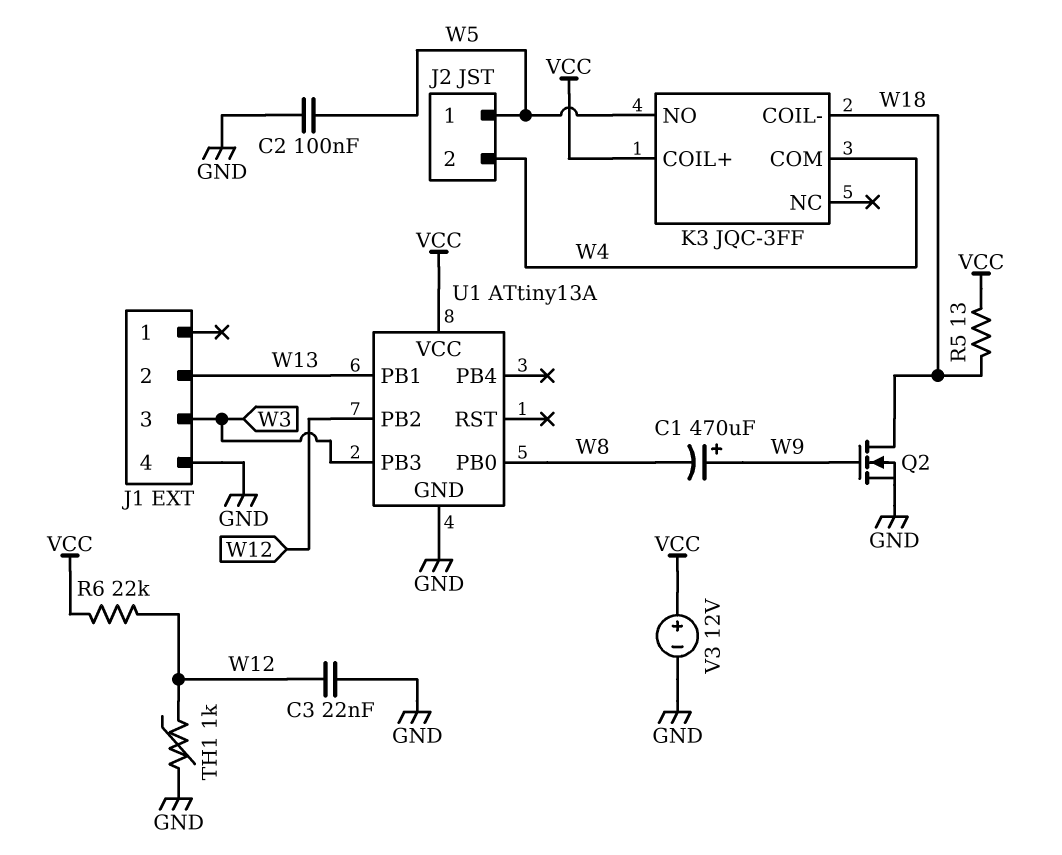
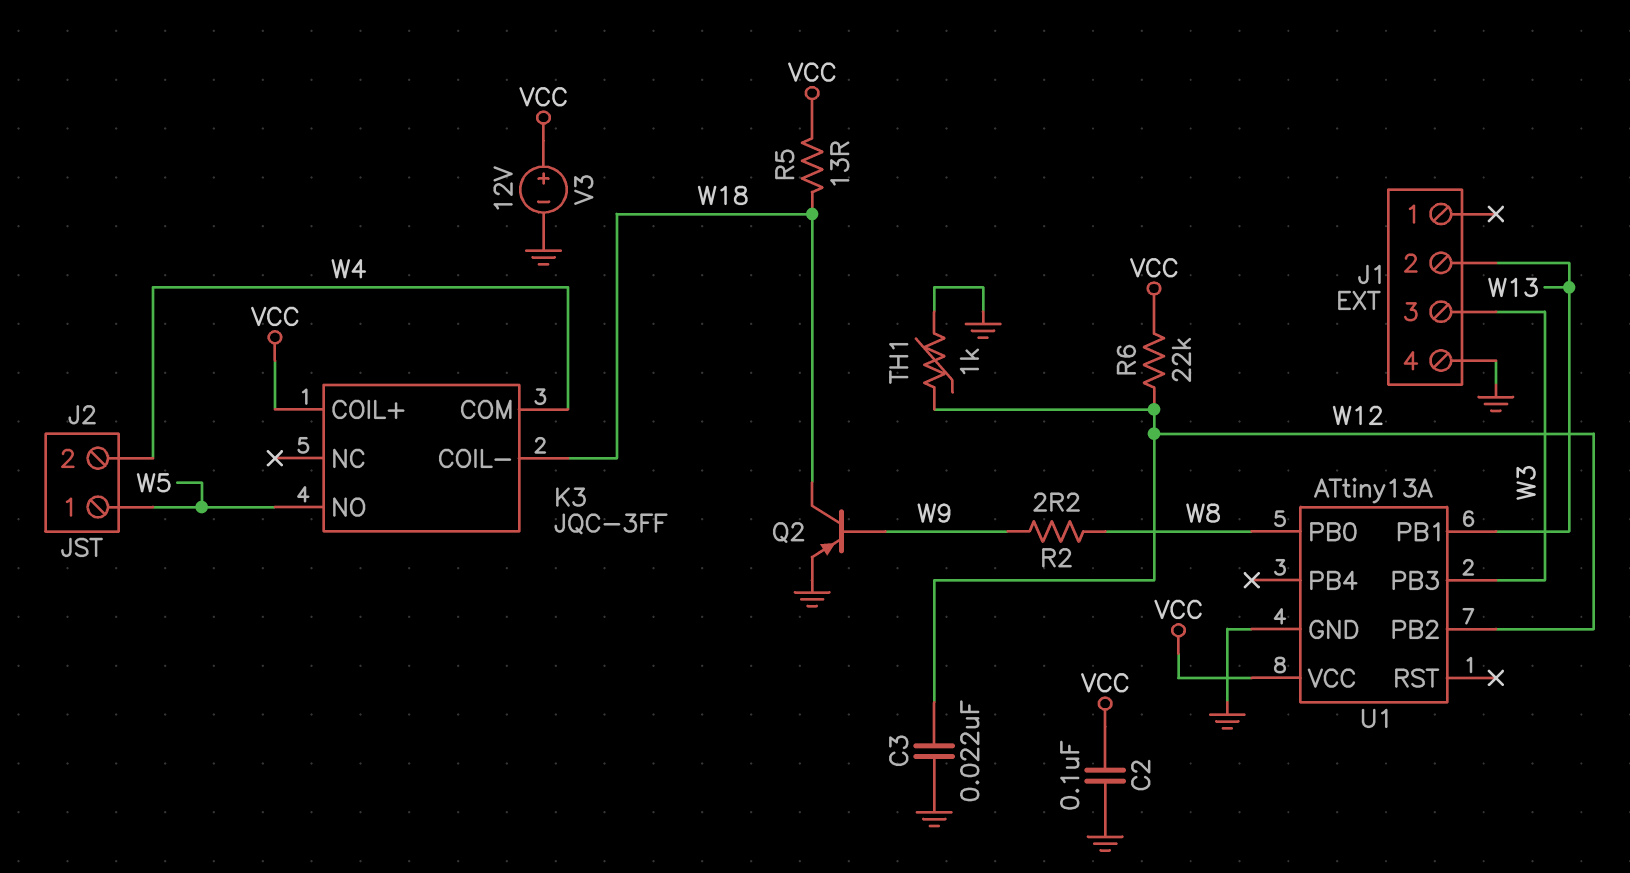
C1: 470uF (plus W9, minus W8) -> none
C2: 100nF (GND, W5) -> 100nF (GND, VCC)
Q2: NMOS (G W9, D W18, S GND) -> PNP (B W9, C W18, E GND)
R2: none -> 2.2 (W8, W9)

